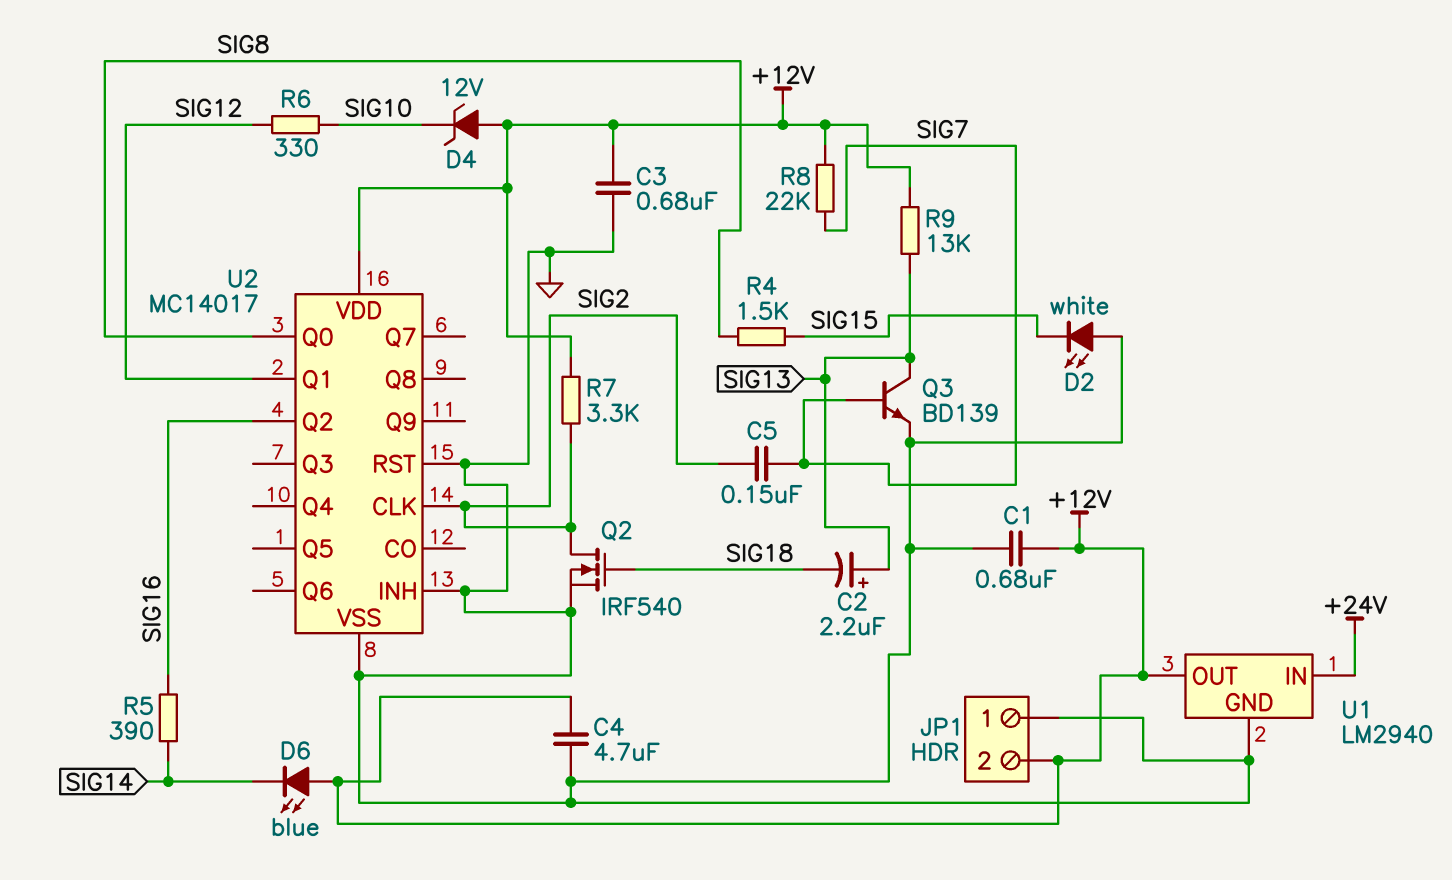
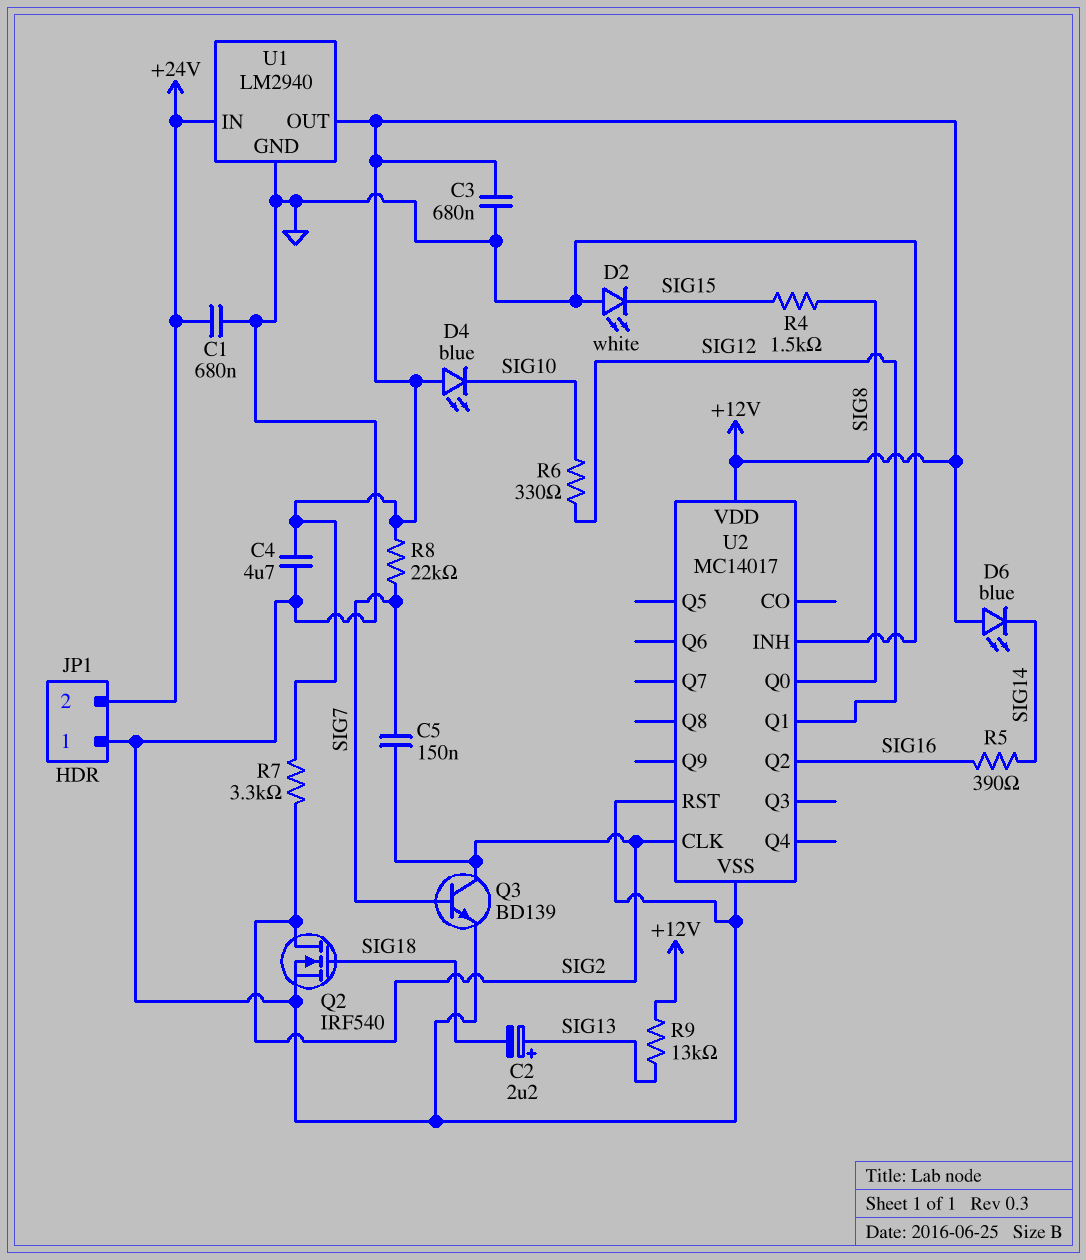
C1: 680nF (+12V, GND) -> 680nF (+24V, GND)
D4: zener 12V (A +12V, K SIG10) -> LED blue (A +12V, K SIG10)
JP1 pin 2: +12V -> +24V
Q3: NPN BD139 (B SIG7, C SIG13, E GND) -> NPN BD139 (B SIG7, C SIG2, E GND)

